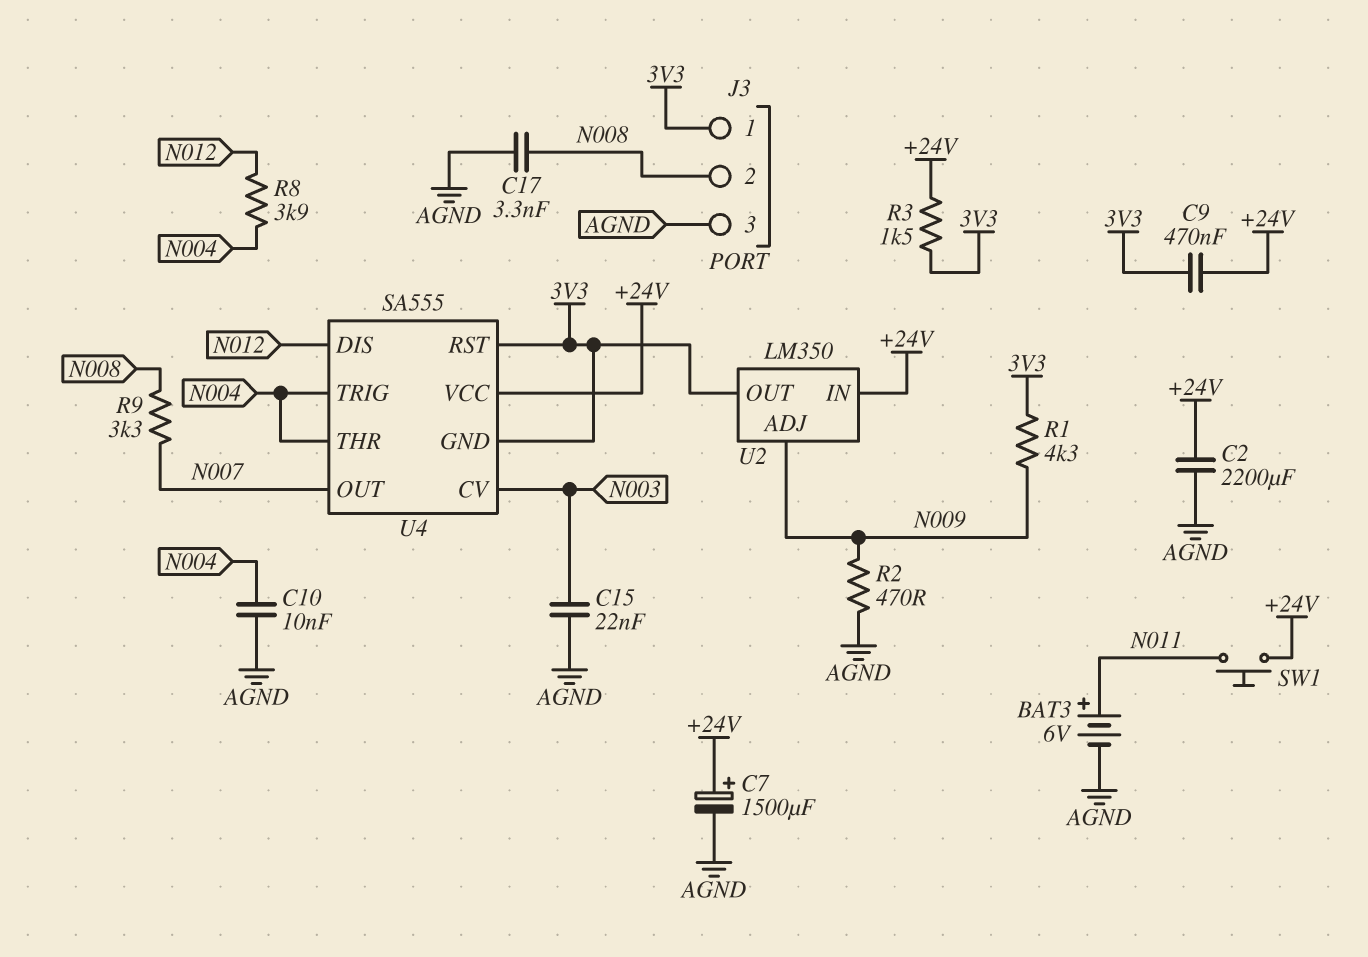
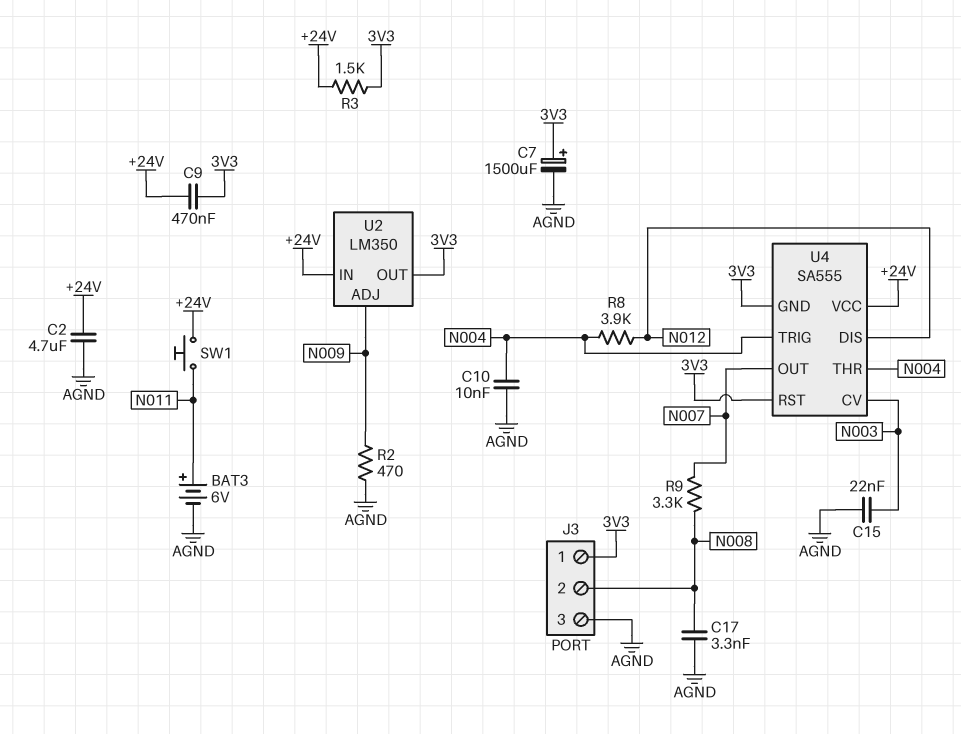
C2: 2200uF (+24V, AGND) -> 4.7uF (+24V, AGND)
C7: 1500uF (plus +24V, minus AGND) -> 1500uF (plus 3V3, minus AGND)
R1: 4.3k (3V3, N009) -> none

